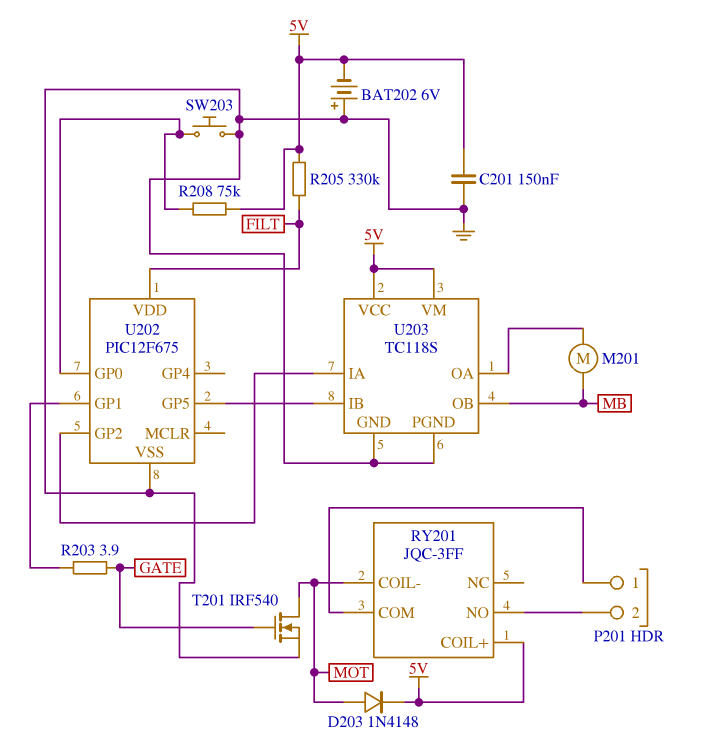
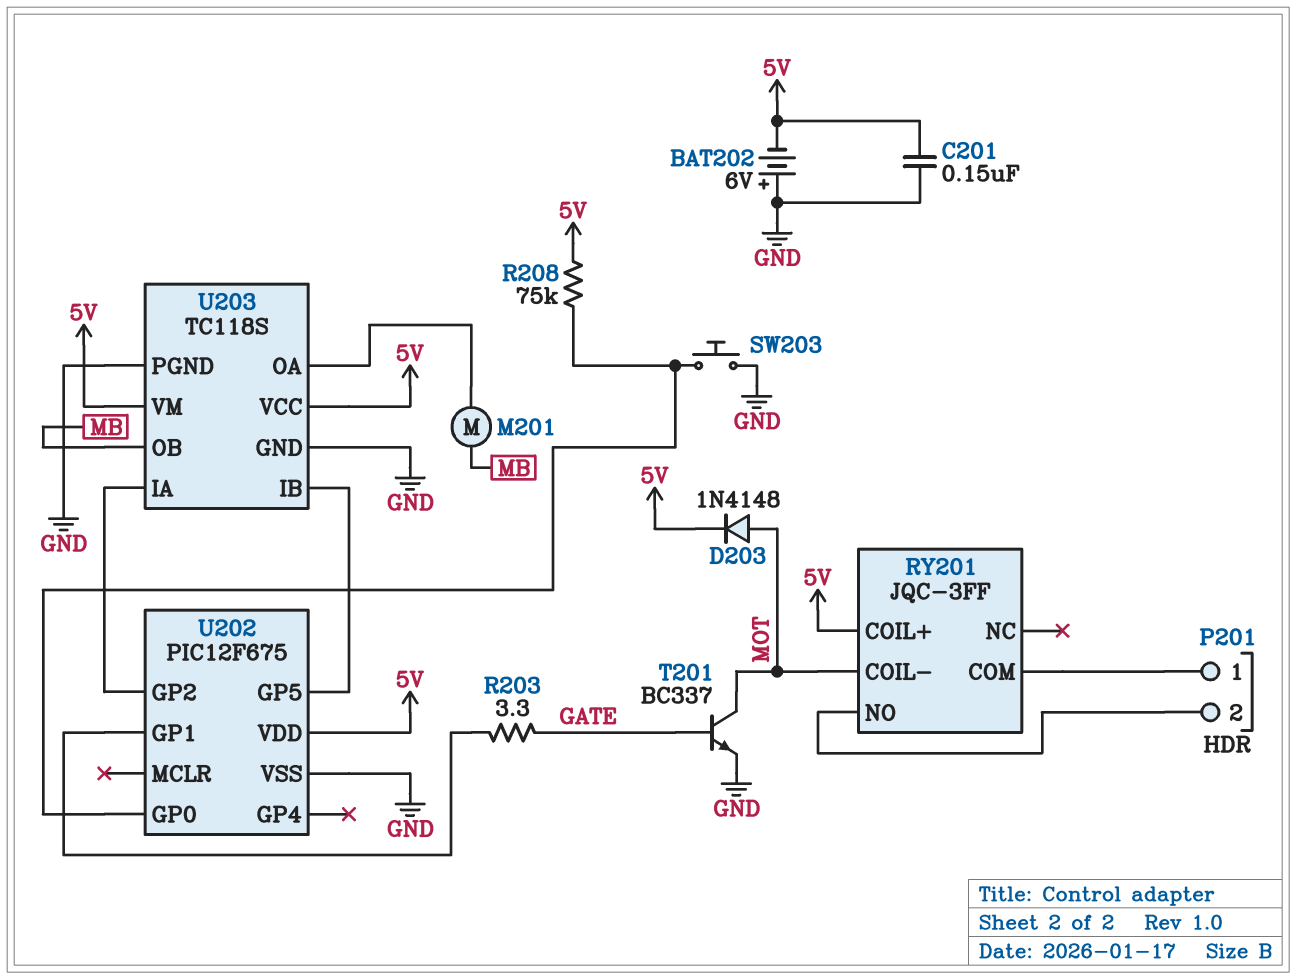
R203: 3.9 (GATE, U202/GP1) -> 3.3 (GATE, U202/GP1)
R205: 330k (5V, FILT) -> none
T201: NMOS IRF540 (G GATE, D MOT, S GND) -> NPN BC337 (B GATE, C MOT, E GND)
U202 pin VDD: FILT -> 5V

